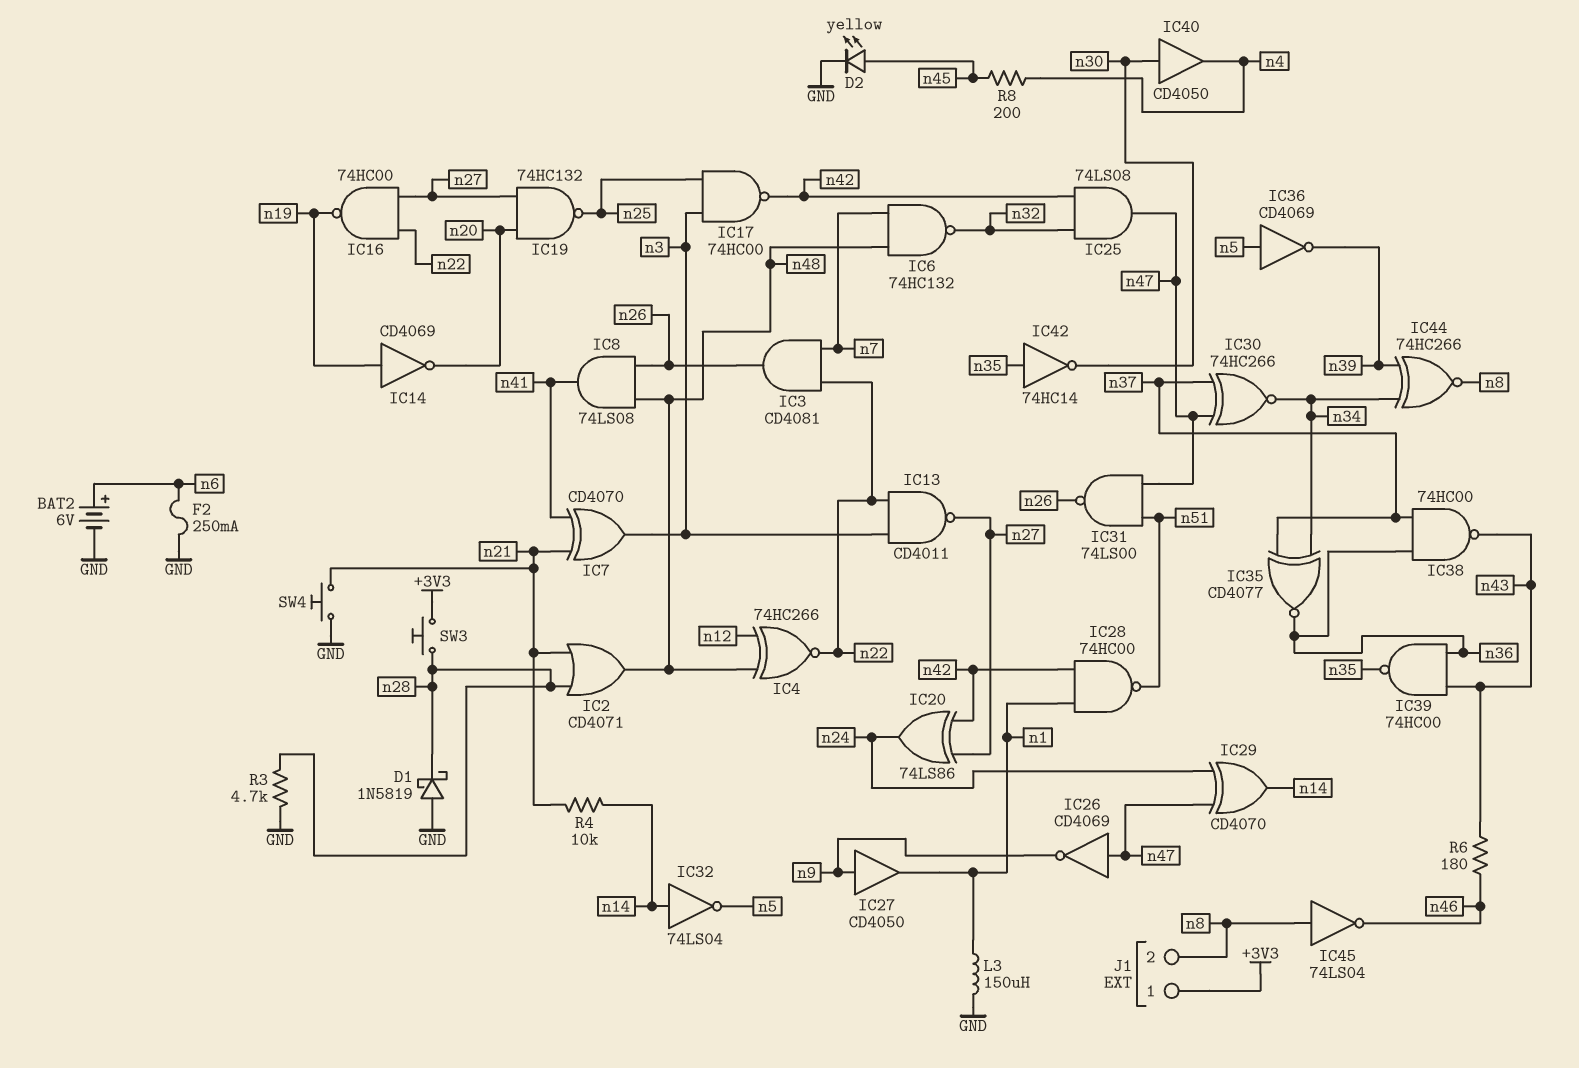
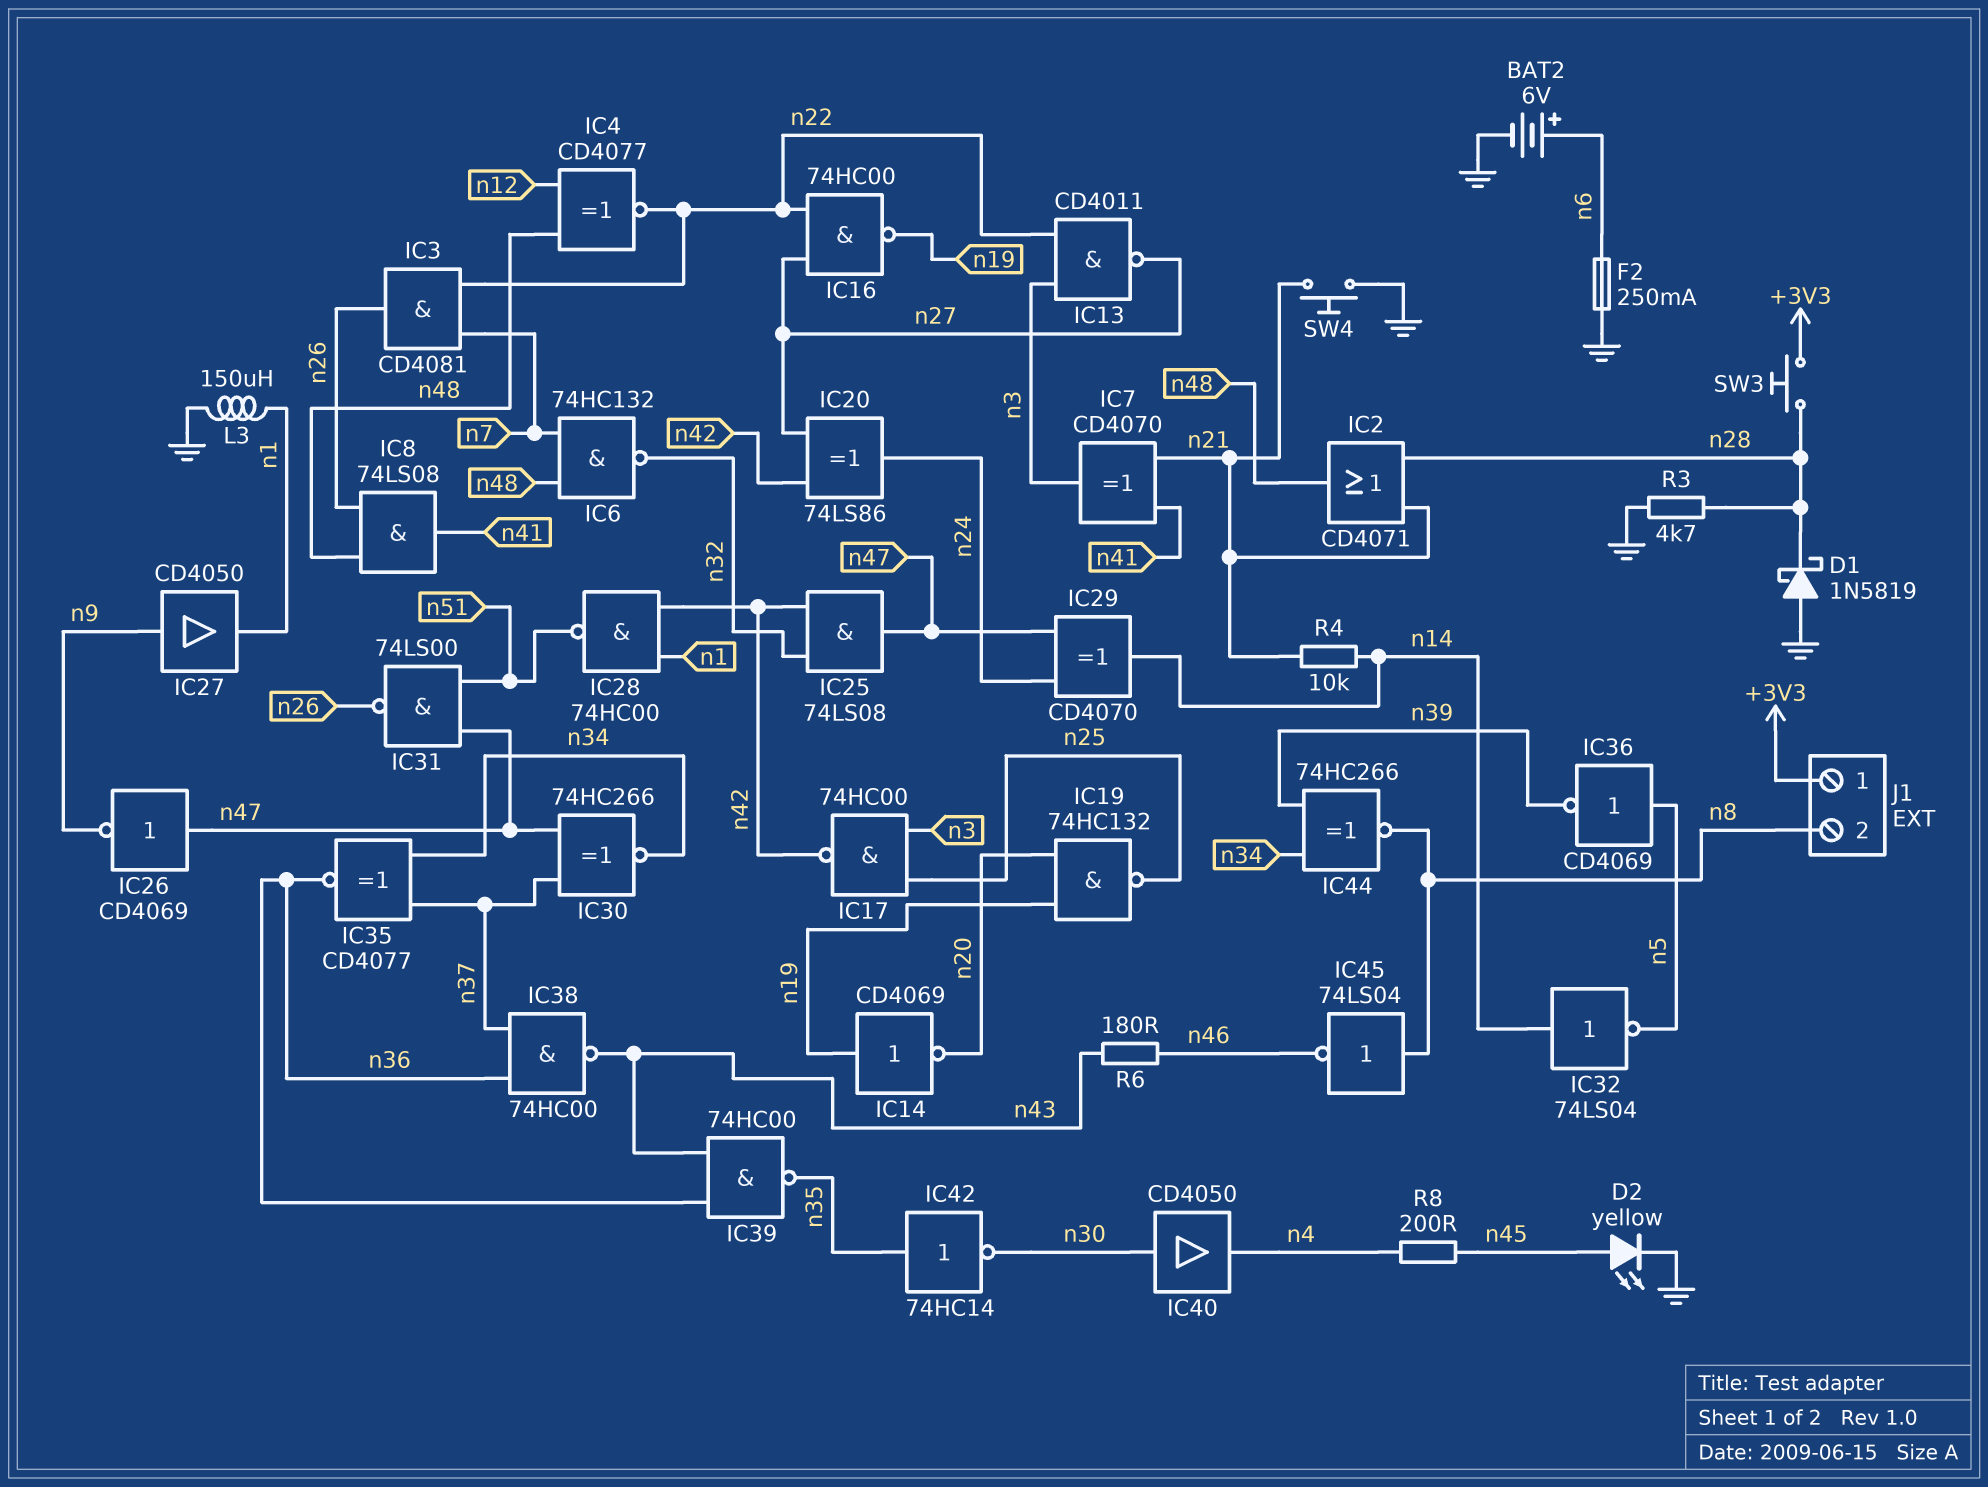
IC4: XNOR 74HC266 (in n12, in n48, out n22) -> XNOR CD4077 (in n12, in n48, out n22)
IC19: NAND 74HC132 (in n20, in n27, out n25) -> NAND 74HC132 (in n19, in n20, out n25)

